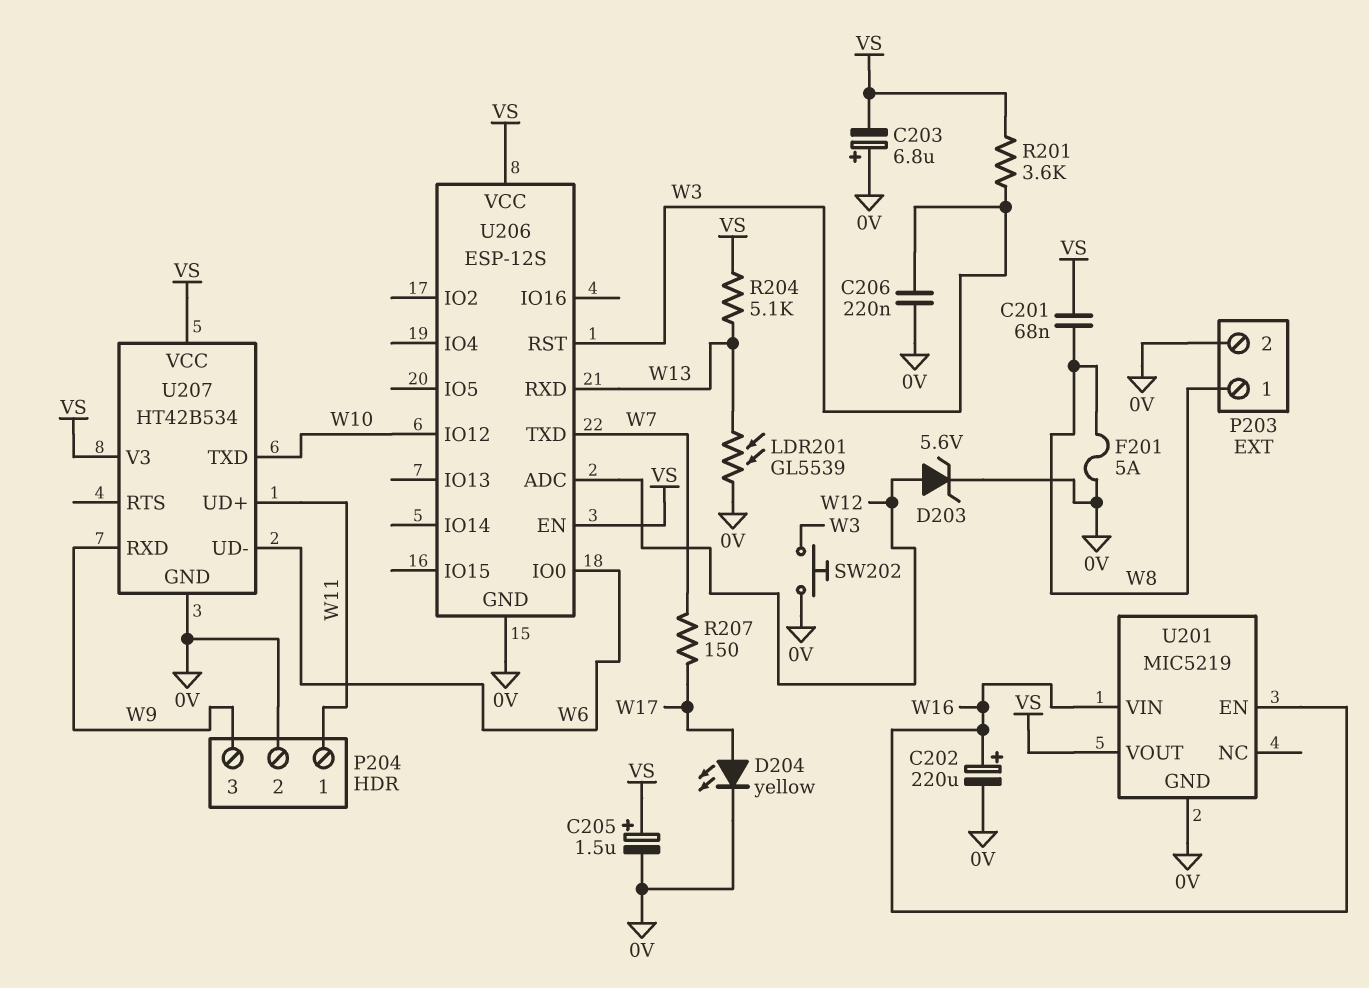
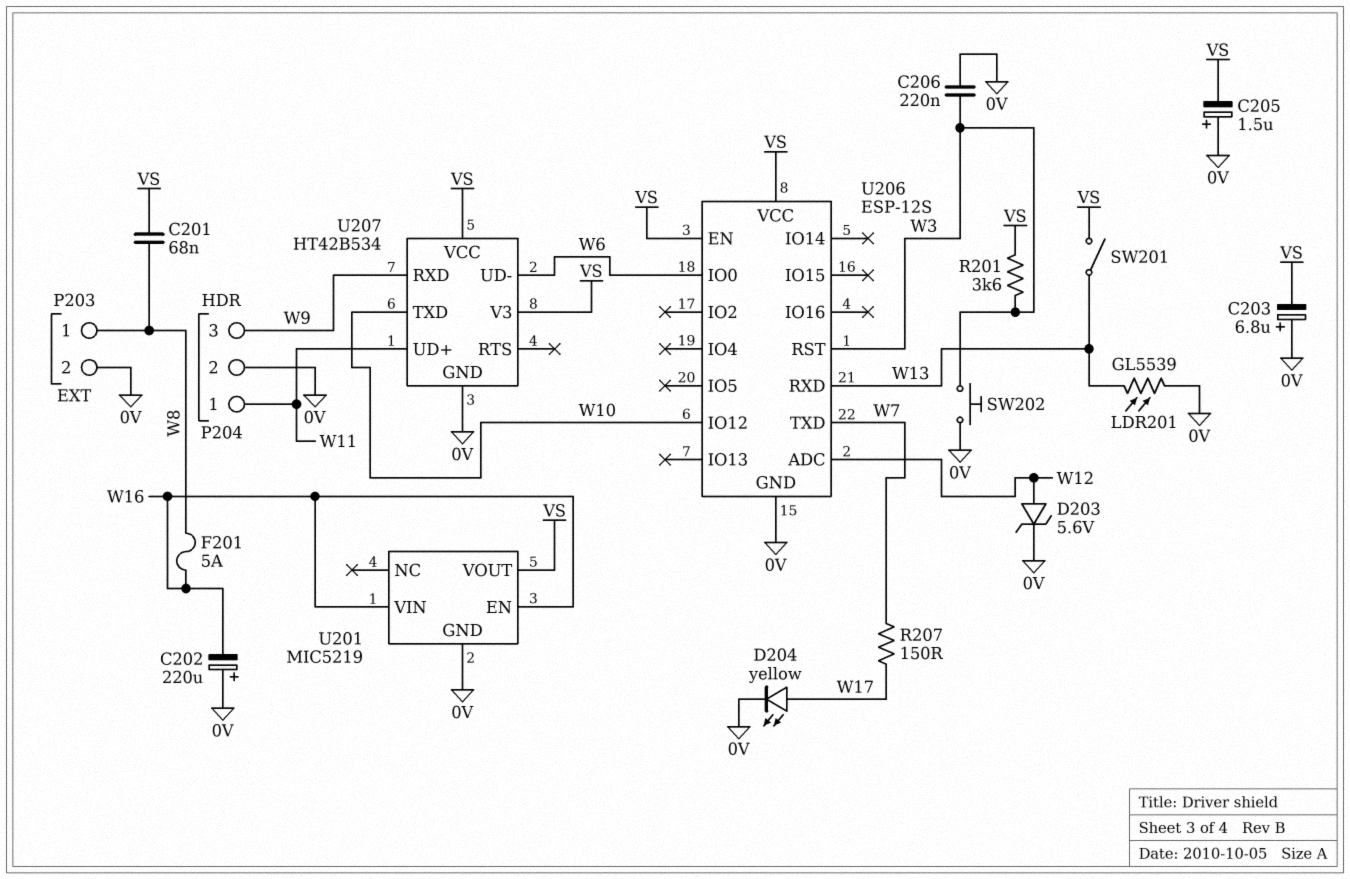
C202: 220uF (plus W16, minus 0V) -> 220uF (plus 0V, minus W16)
C205: 1.5uF (plus VS, minus 0V) -> 1.5uF (plus 0V, minus VS)
F201: 5A (0V, W8) -> 5A (W8, W16)
R204: 5.1k (VS, W13) -> none
SW201: none -> switch (VS, W13)

